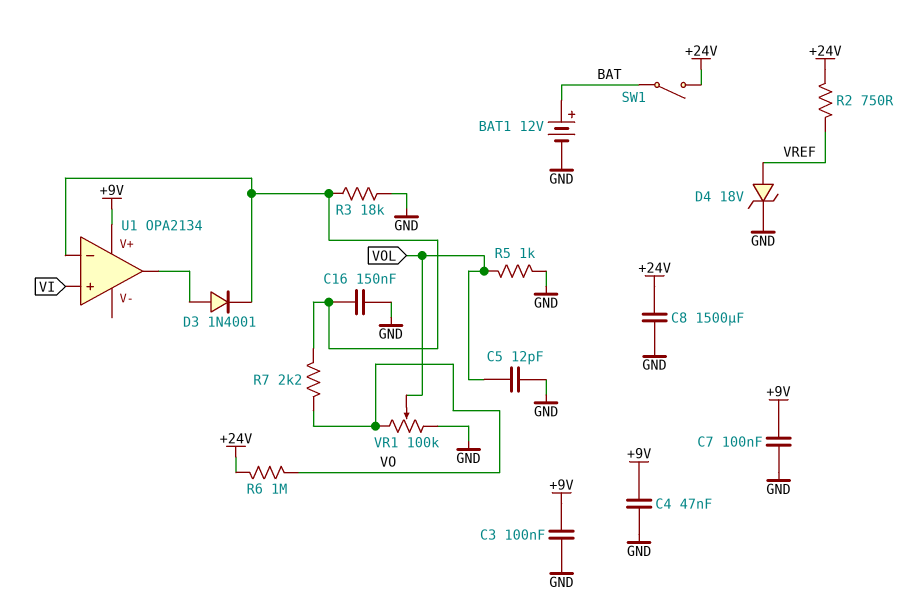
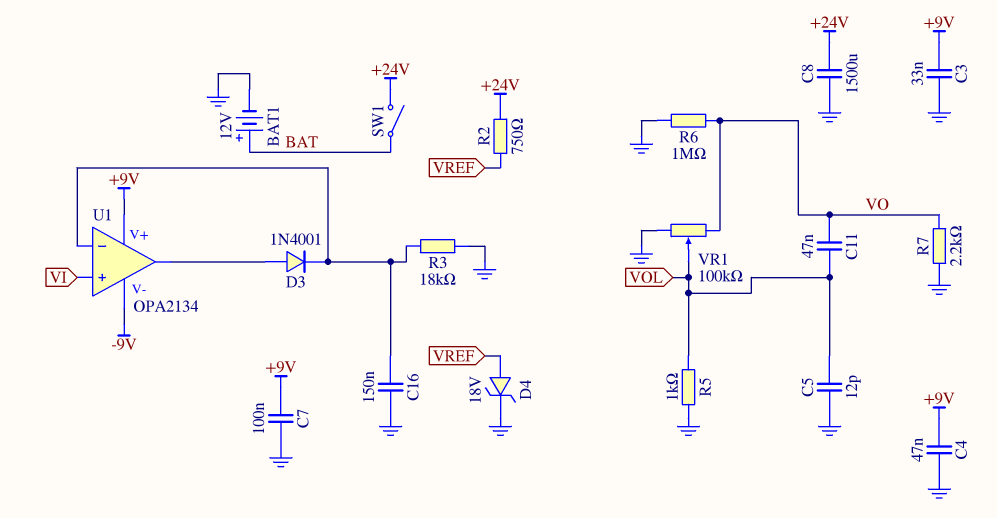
C3: 100nF (+9V, GND) -> 33nF (+9V, GND)
C11: none -> 47nF (VO, VOL)
R6: 1M (+24V, VO) -> 1M (GND, VO)
R7: 2.2k (U1/in-, VO) -> 2.2k (GND, VO)
U1 pin V-: none -> -9V

